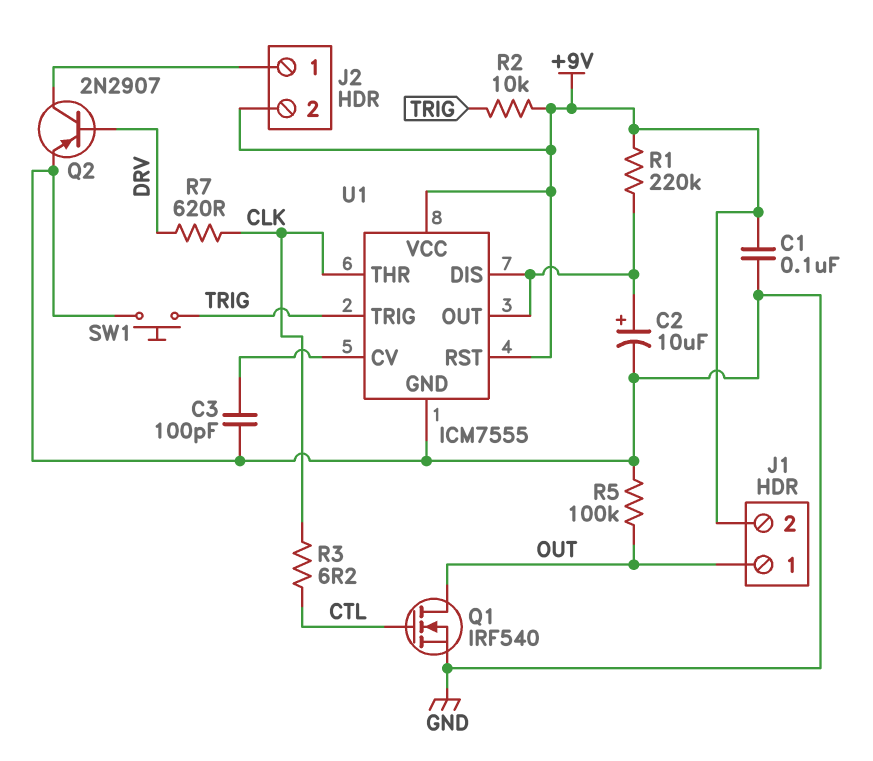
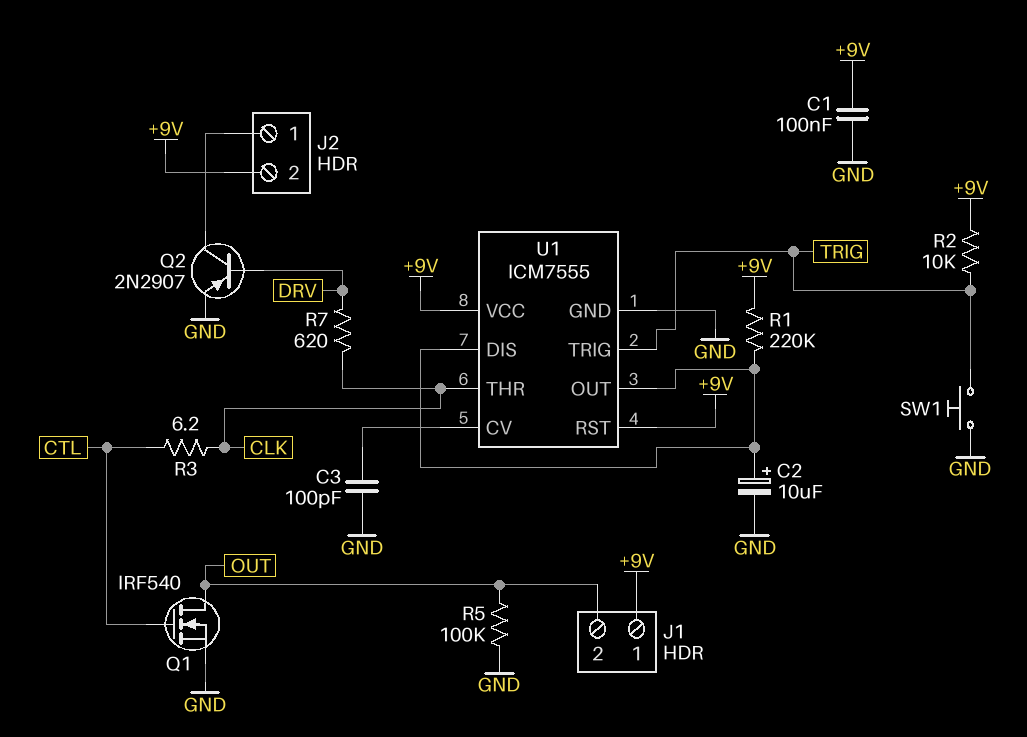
J1 pin 1: OUT -> +9V
J1 pin 2: +9V -> OUT

